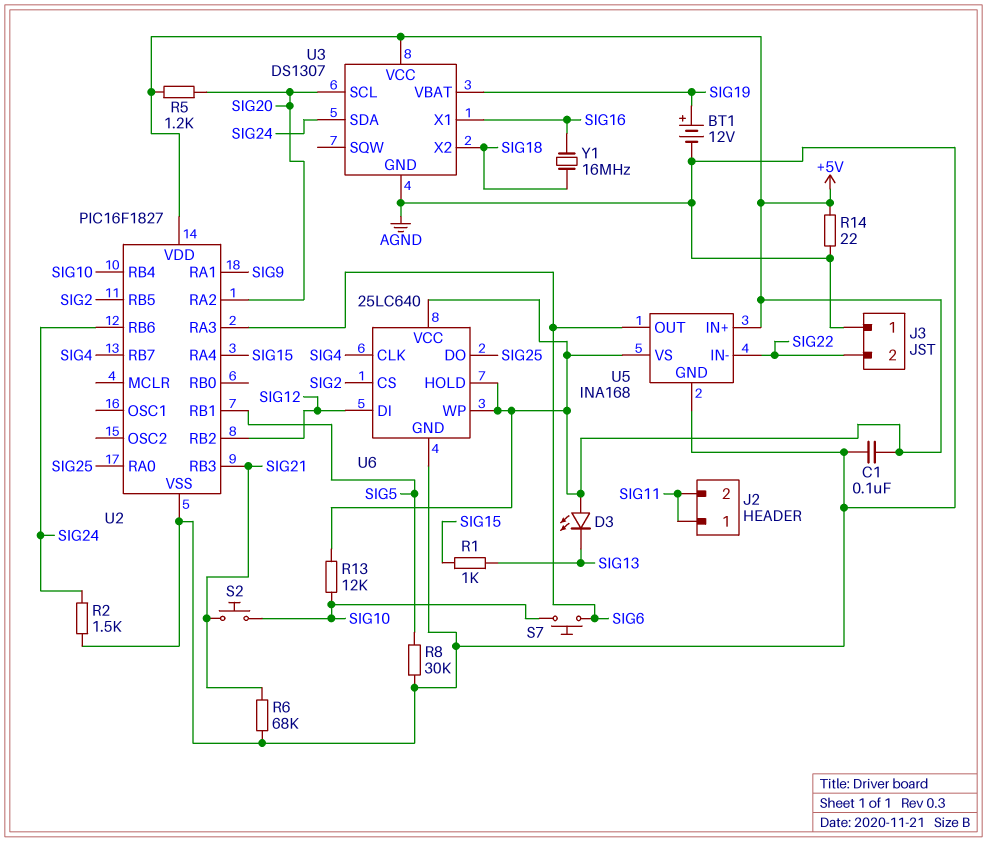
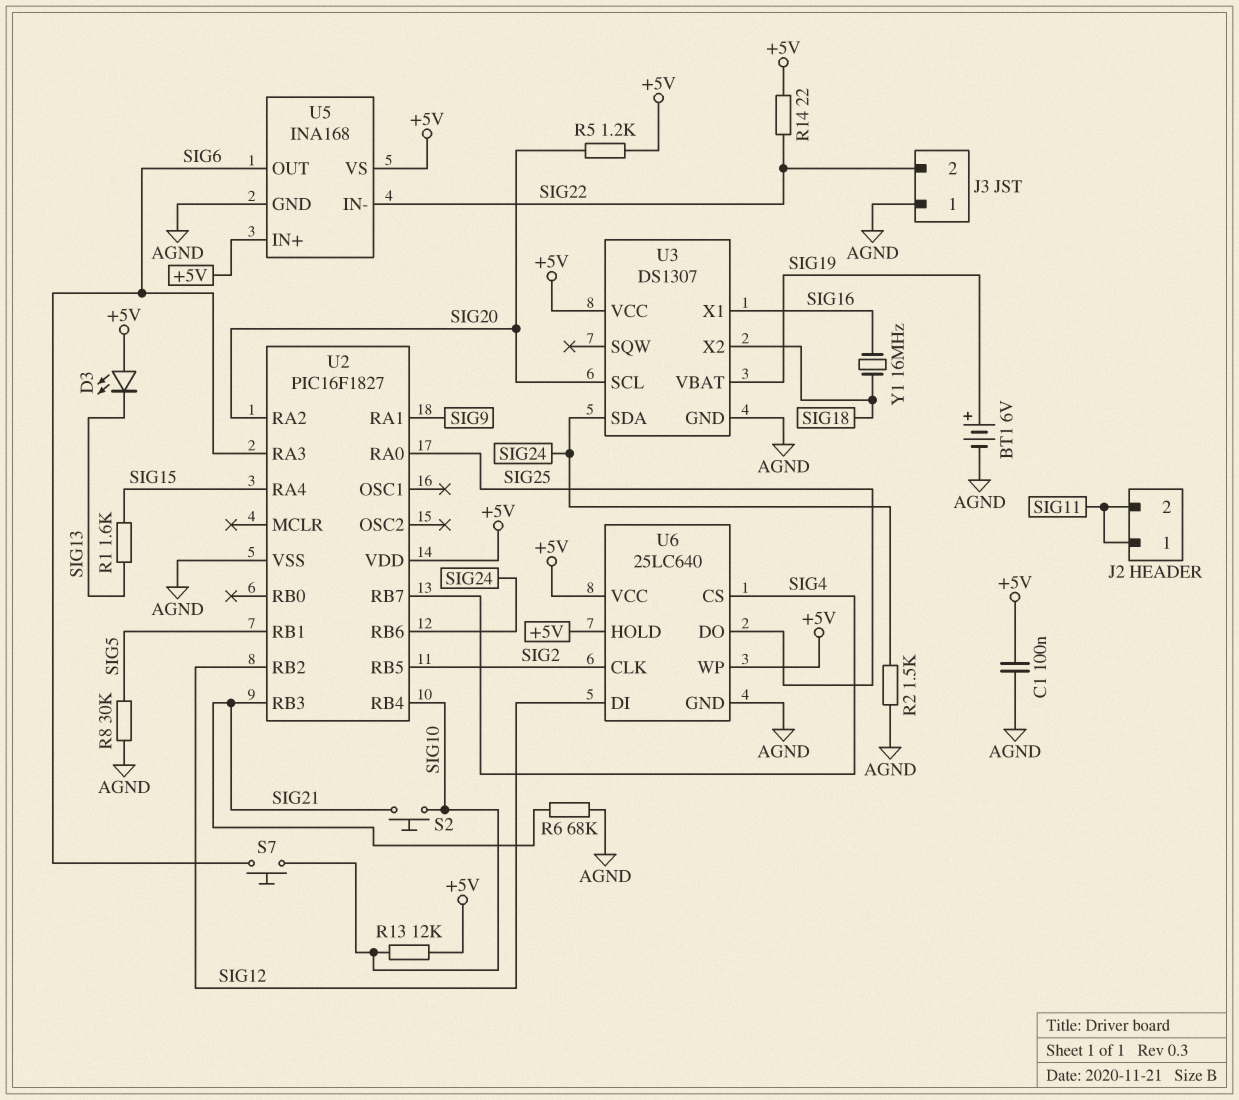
BT1: 12V (plus SIG19, minus AGND) -> 6V (plus SIG19, minus AGND)
R1: 1k (SIG13, SIG15) -> 1.6k (SIG13, SIG15)
R14: 22 (+5V, AGND) -> 22 (+5V, SIG22)
U6 pin CLK: SIG4 -> SIG2
U6 pin CS: SIG2 -> SIG4

